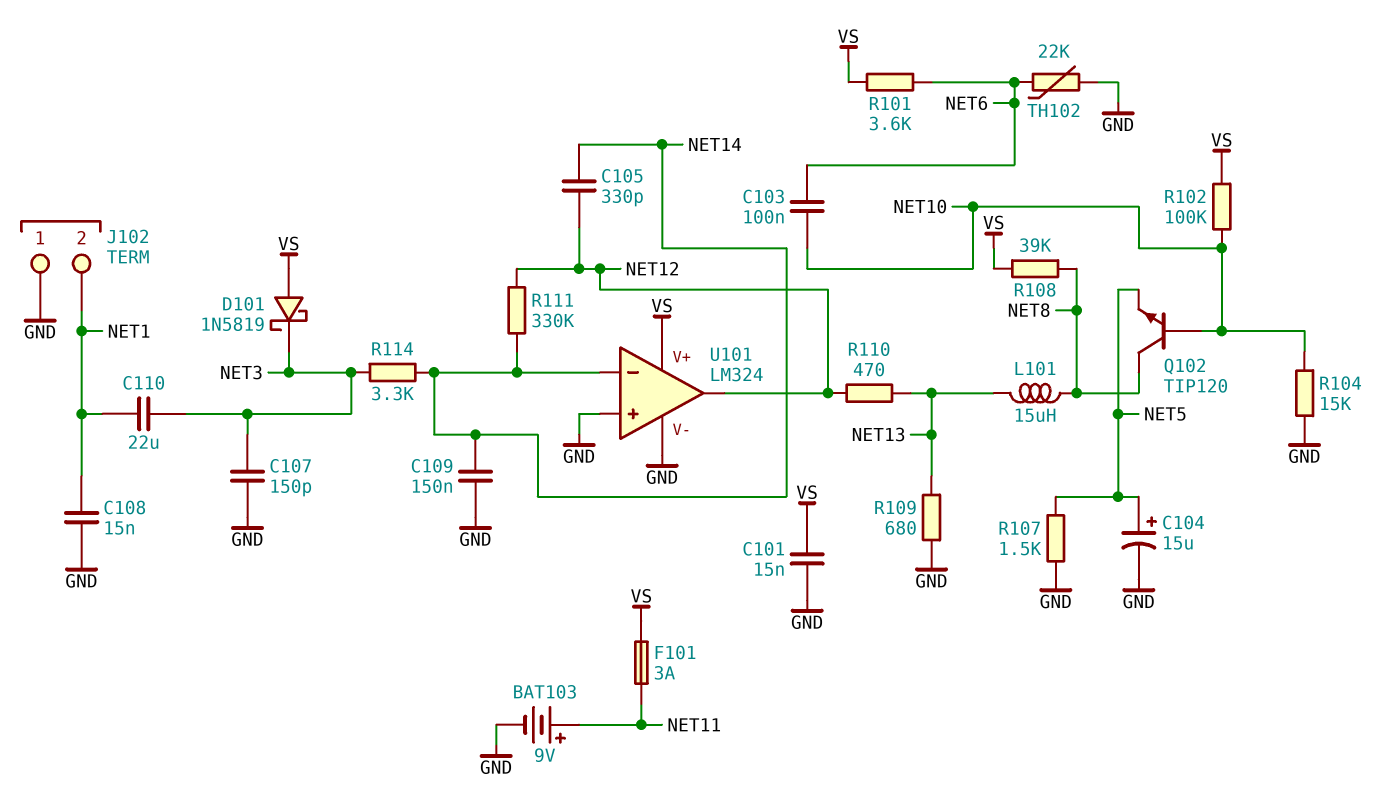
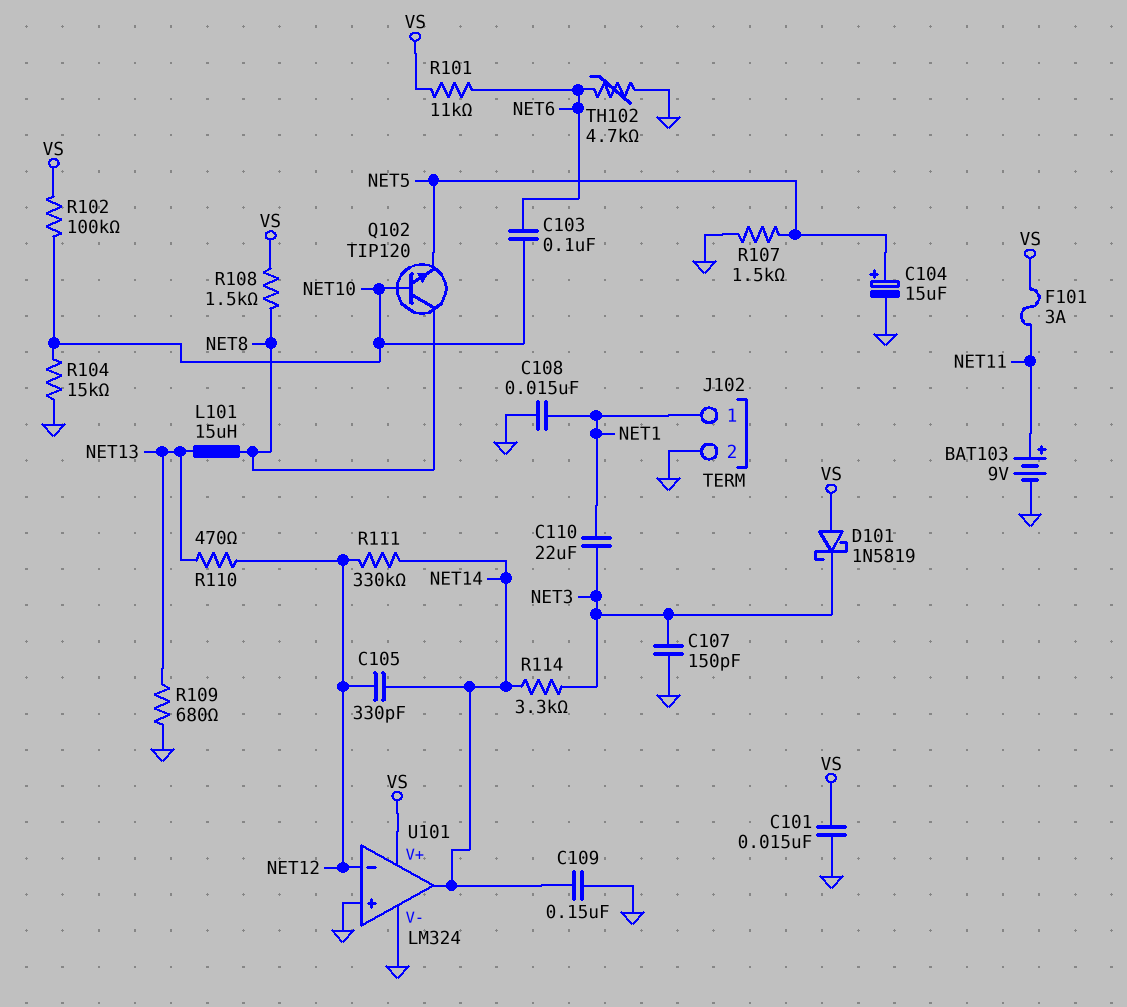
J102 pin 1: GND -> NET1
J102 pin 2: NET1 -> GND
R101: 3.6k (NET6, VS) -> 11k (NET6, VS)
R108: 39k (NET8, VS) -> 1.5k (NET8, VS)
TH102: 22k (GND, NET6) -> 4.7k (GND, NET6)
U101 pin in-: NET14 -> NET12
U101 pin out: NET12 -> NET14

